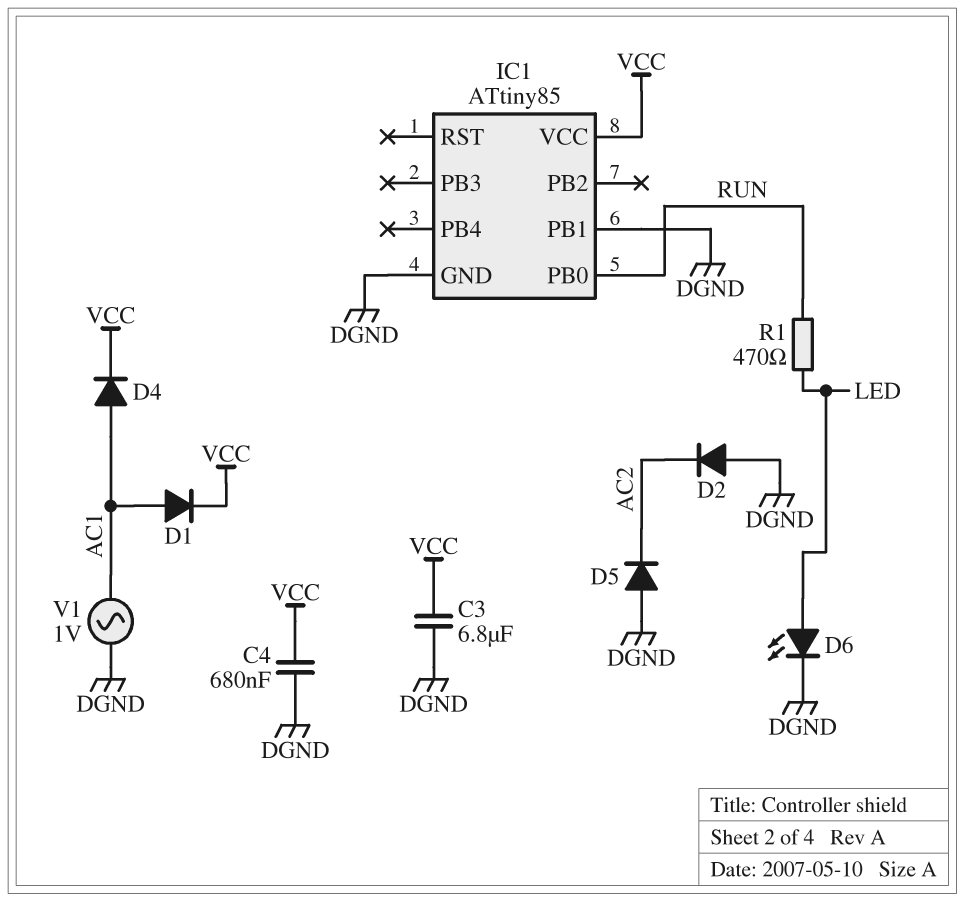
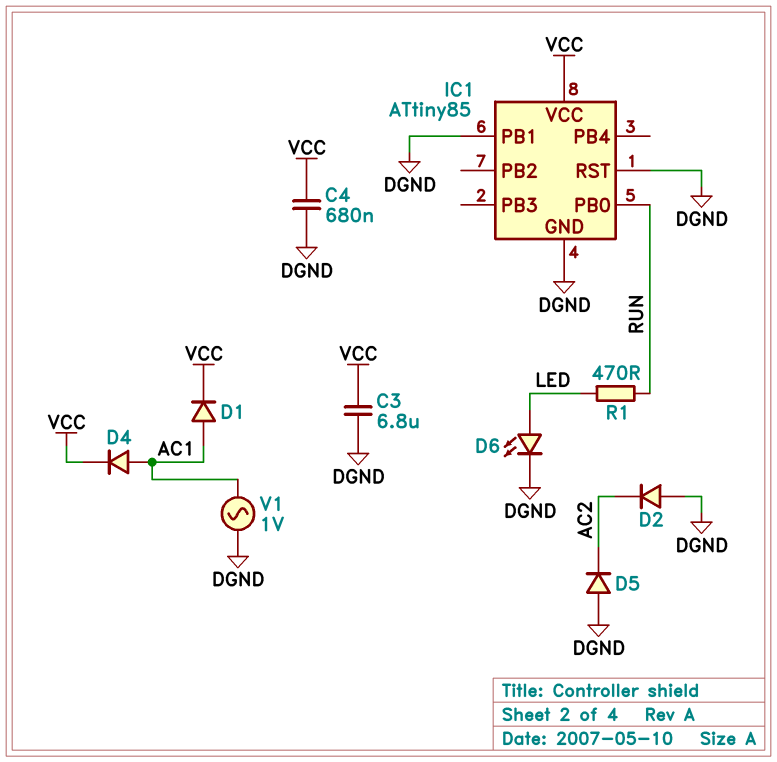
IC1 pin RST: none -> DGND

